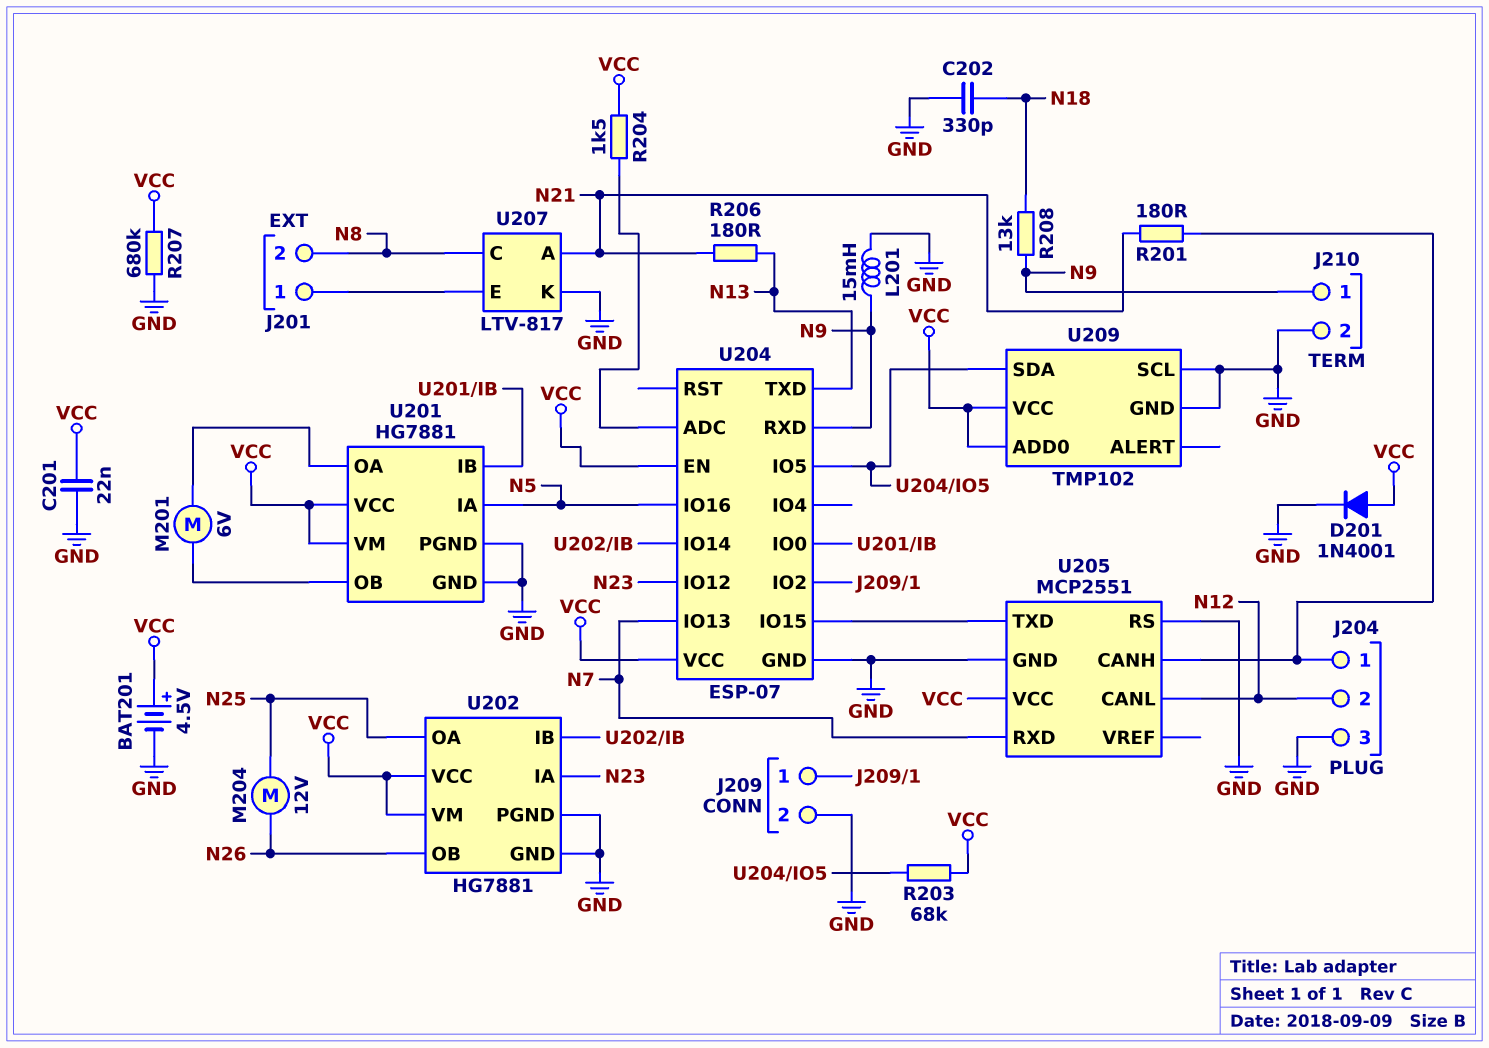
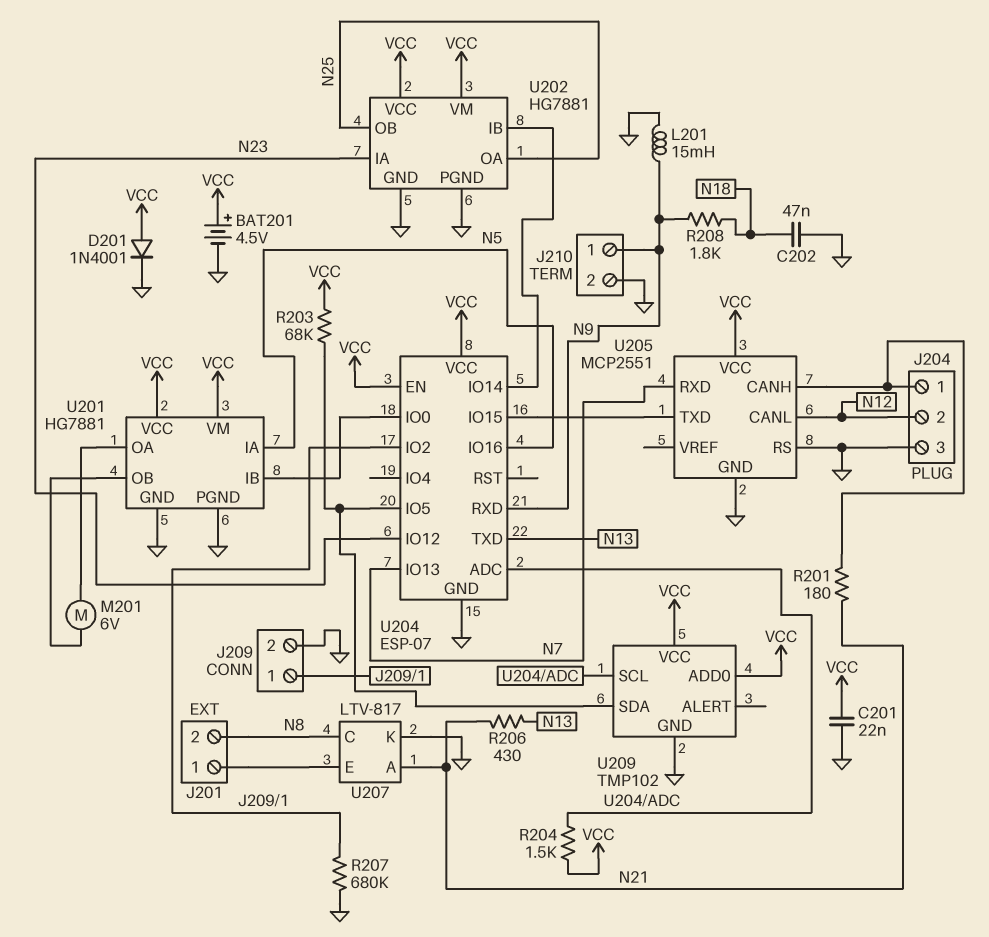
C202: 330pF (GND, N18) -> 47nF (GND, N18)
M204: motor 12V (N25, N26) -> none
R206: 180 (N13, N21) -> 430 (N13, N21)
R207: 680k (GND, VCC) -> 680k (GND, J209/1)
R208: 13k (N9, N18) -> 1.8k (N9, N18)
U202 pin OB: N26 -> N25
U209 pin SCL: GND -> U204/ADC

